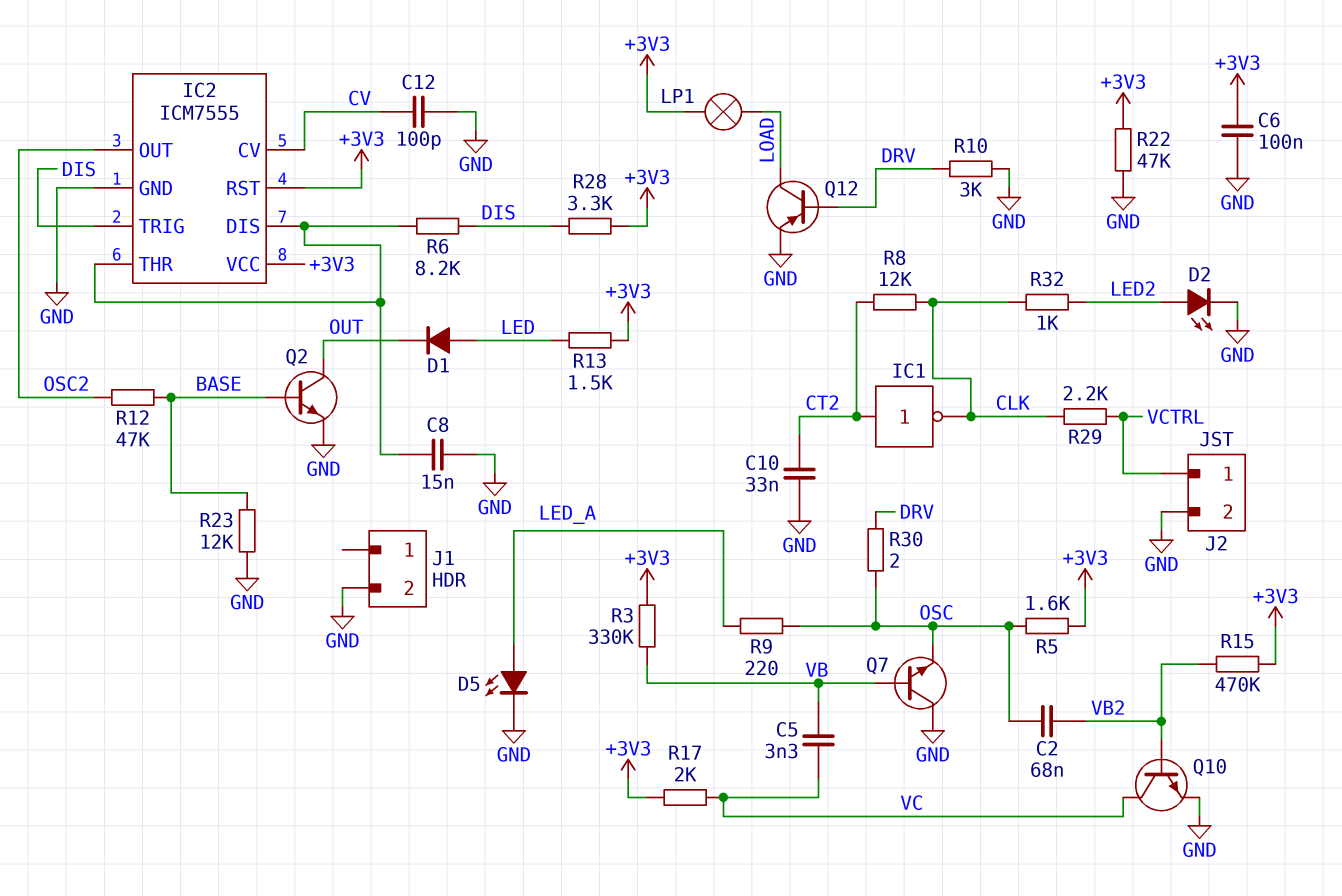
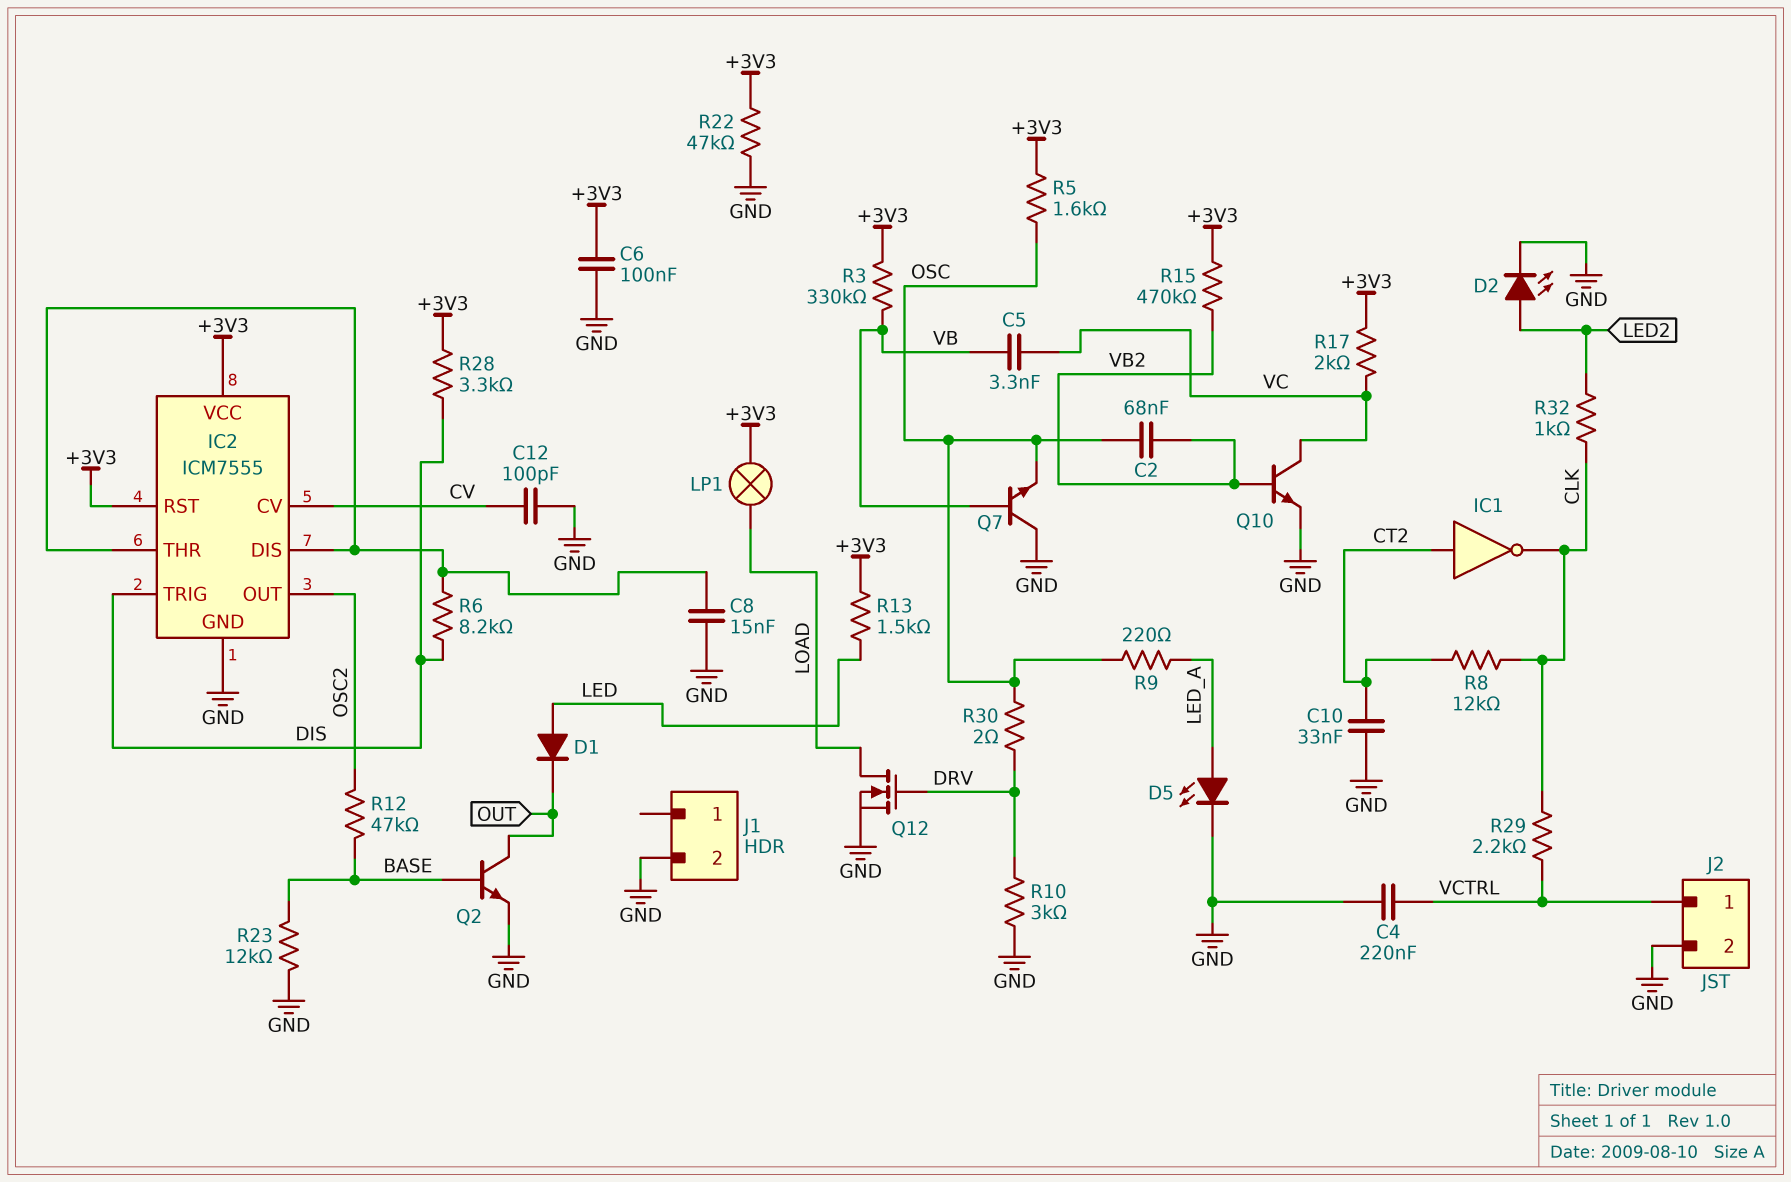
C4: none -> 220nF (GND, VCTRL)
Q12: PNP (B DRV, C LOAD, E GND) -> NMOS (G DRV, D LOAD, S GND)

